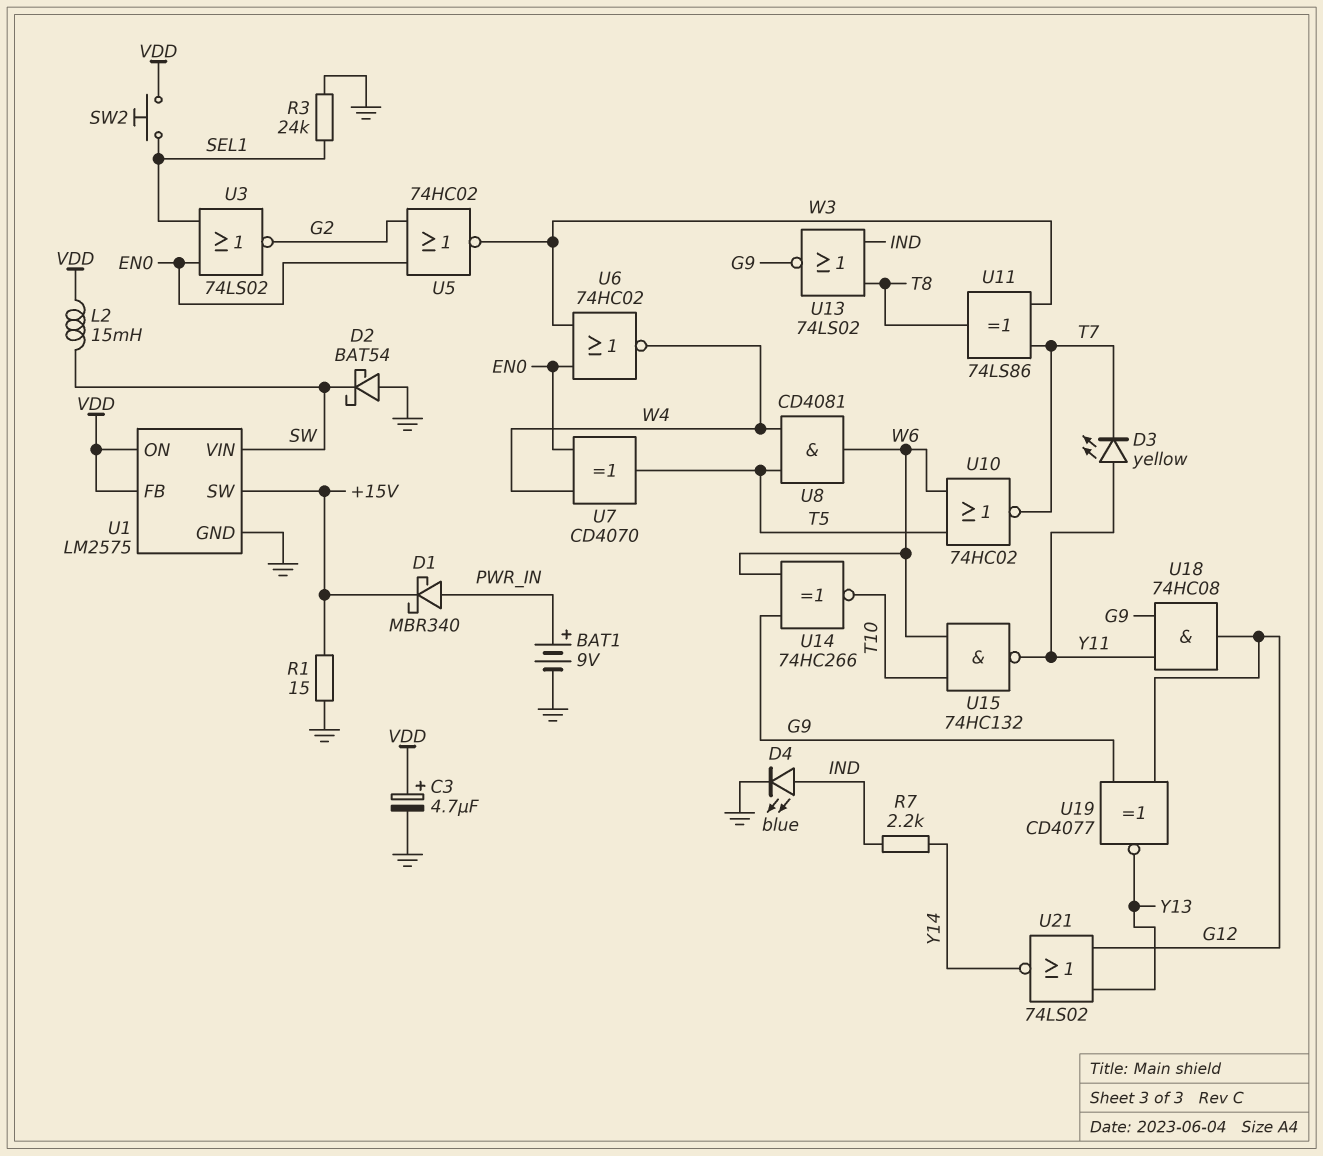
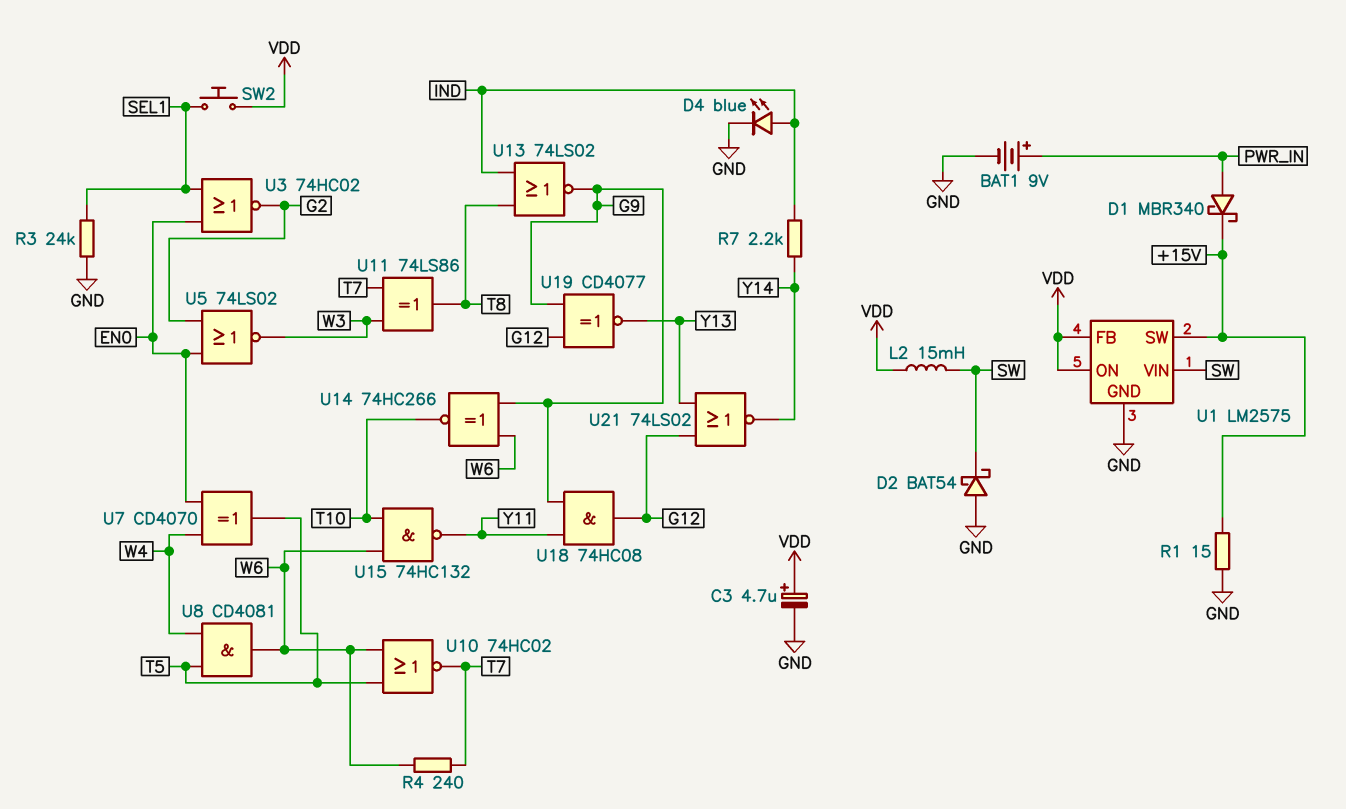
D3: LED yellow (A Y11, K T7) -> none
R4: none -> 240 (T7, W6)
U3: NOR 74LS02 (in EN0, in SEL1, out G2) -> NOR 74HC02 (in EN0, in SEL1, out G2)
U5: NOR 74HC02 (in EN0, in G2, out W3) -> NOR 74LS02 (in EN0, in G2, out W3)
U6: NOR 74HC02 (in EN0, in W3, out W4) -> none

